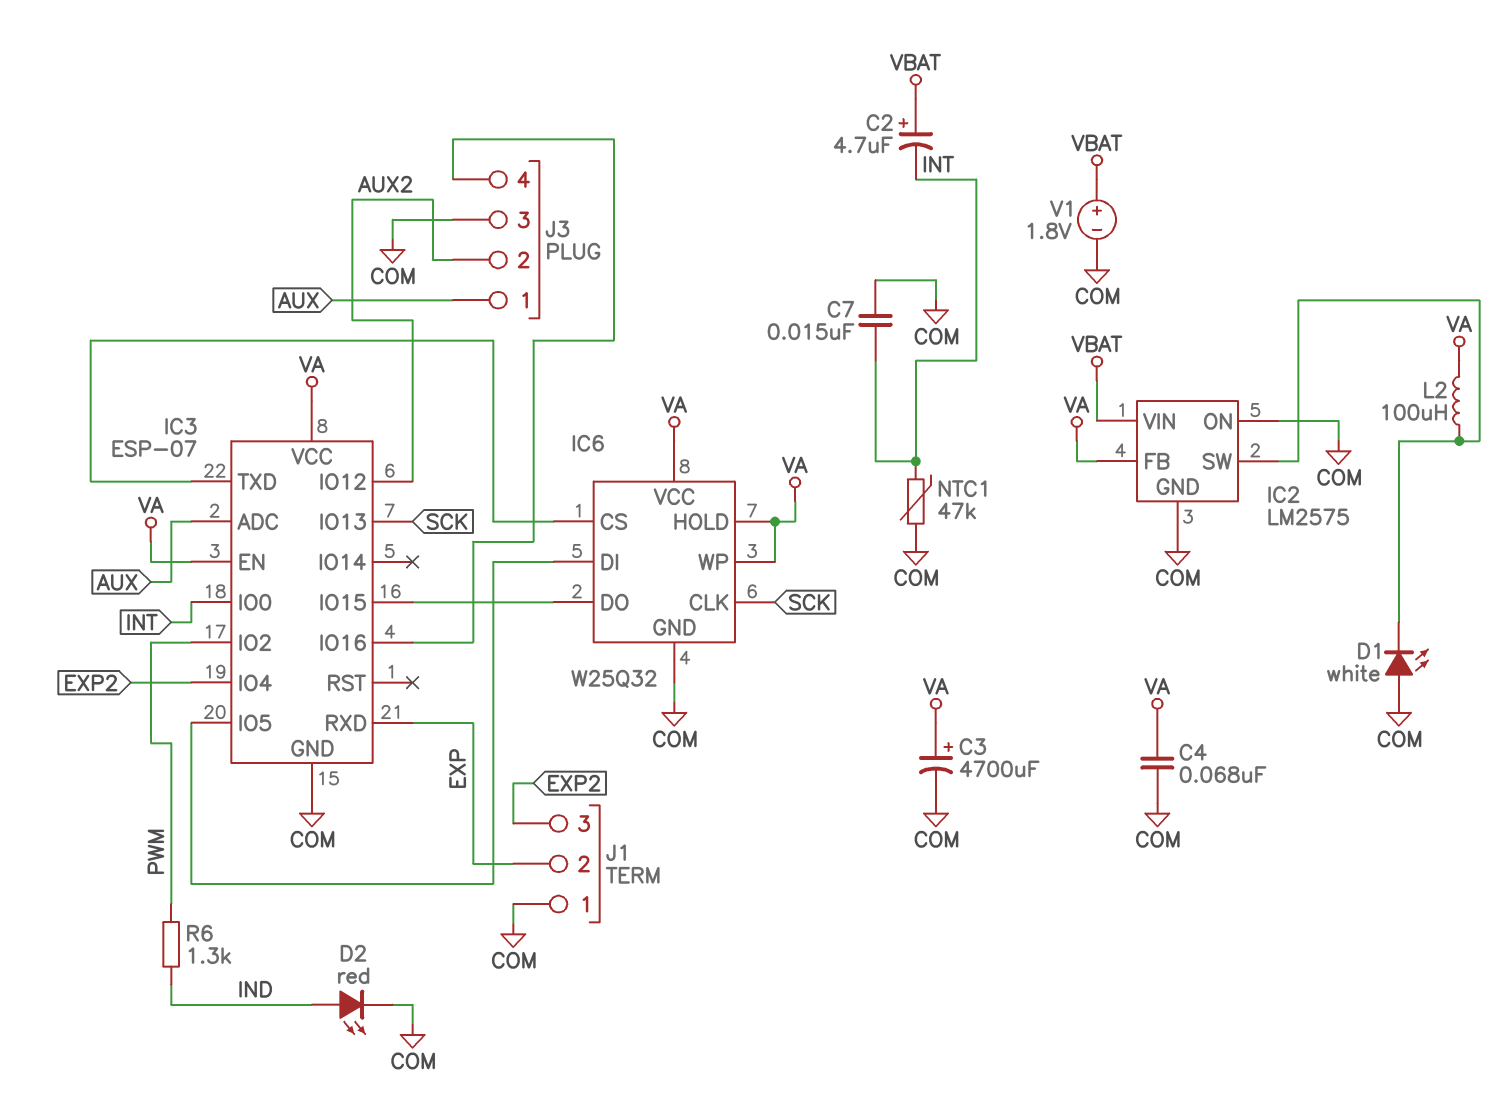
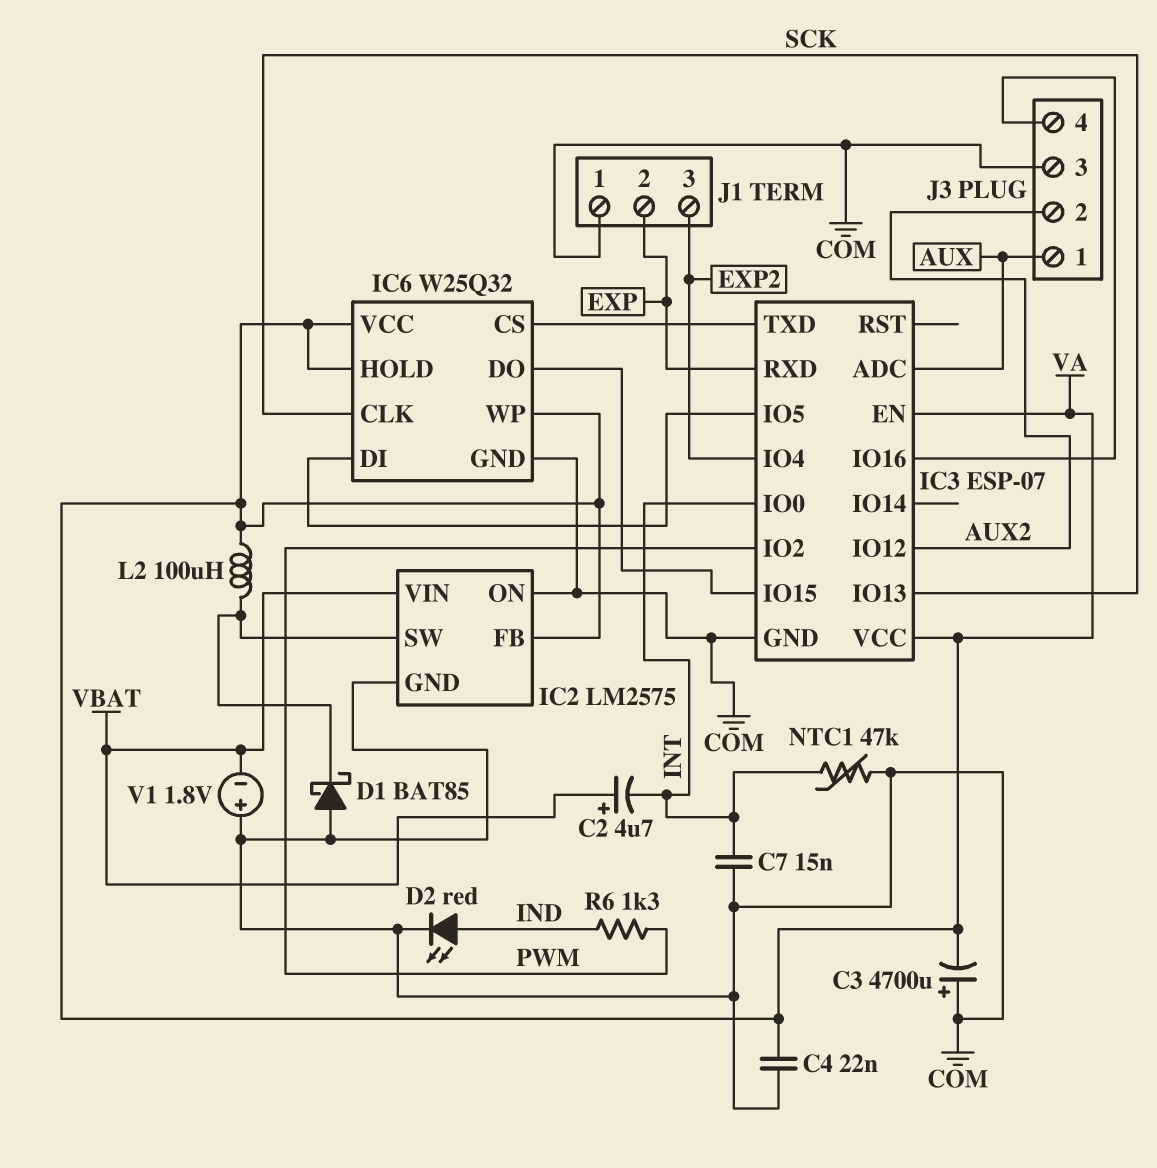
C3: 4700uF (plus VA, minus COM) -> 4700uF (plus COM, minus VA)
C4: 68nF (COM, VA) -> 22nF (COM, VA)
D1: LED white (A COM, K IC2/SW) -> schottky BAT85 (A COM, K IC2/SW)
V1: 1.8V (plus VBAT, minus COM) -> 1.8V (plus COM, minus VBAT)

